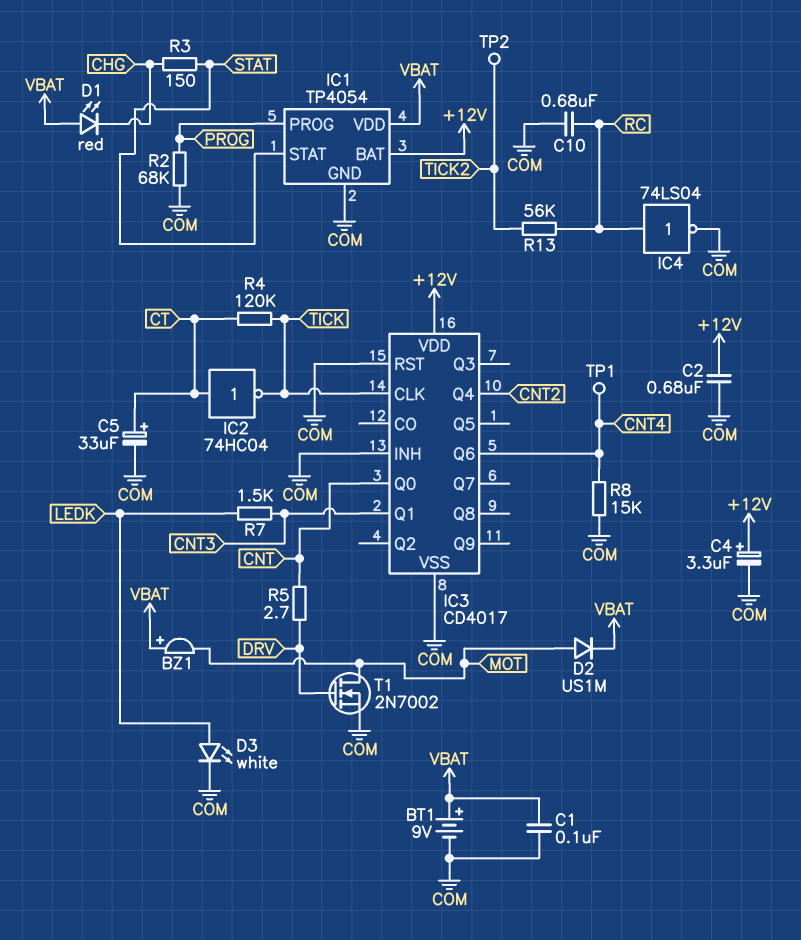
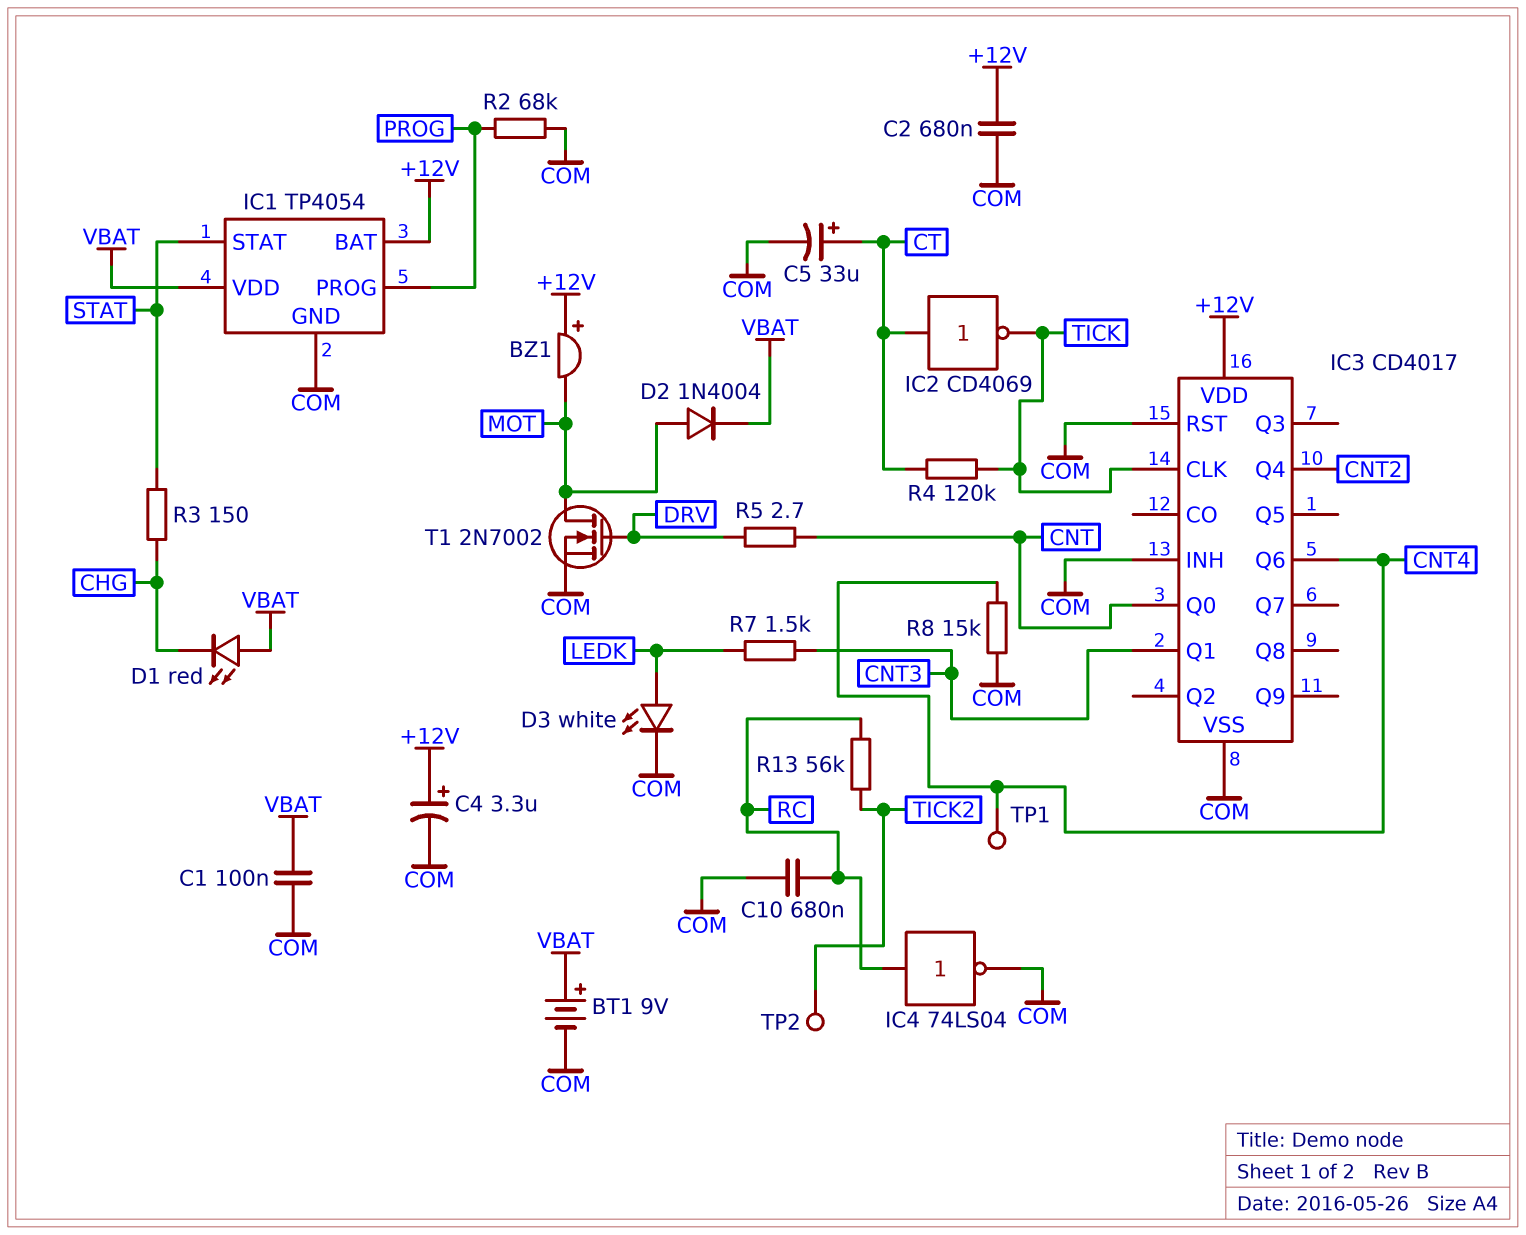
BZ1: buzzer (plus VBAT, minus MOT) -> buzzer (plus +12V, minus MOT)
D2: diode US1M (A MOT, K VBAT) -> diode 1N4004 (A MOT, K VBAT)
IC2: NOT 74HC04 (in CT, out TICK) -> NOT CD4069 (in CT, out TICK)

